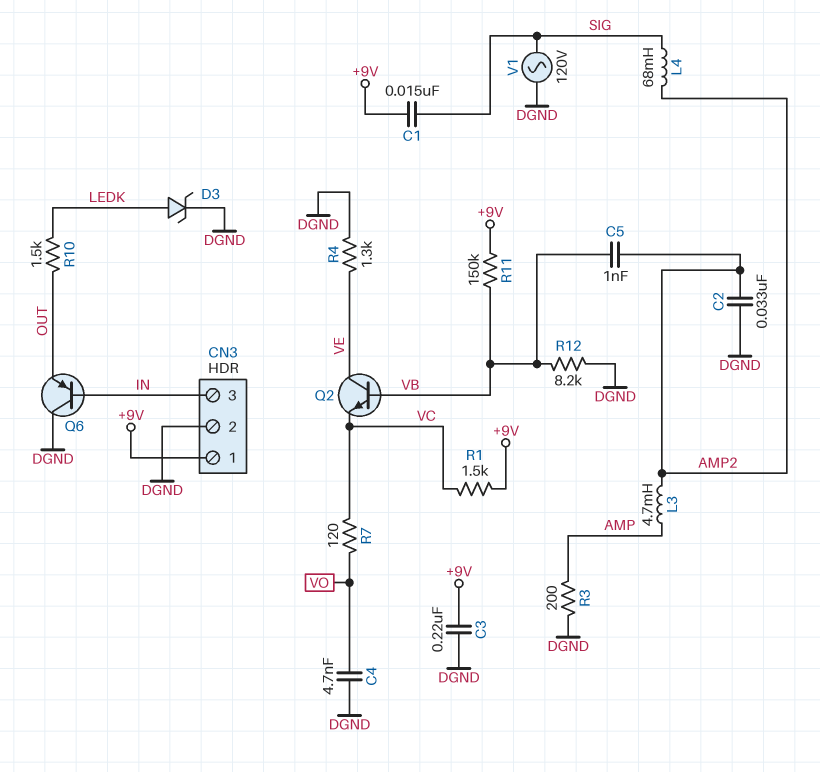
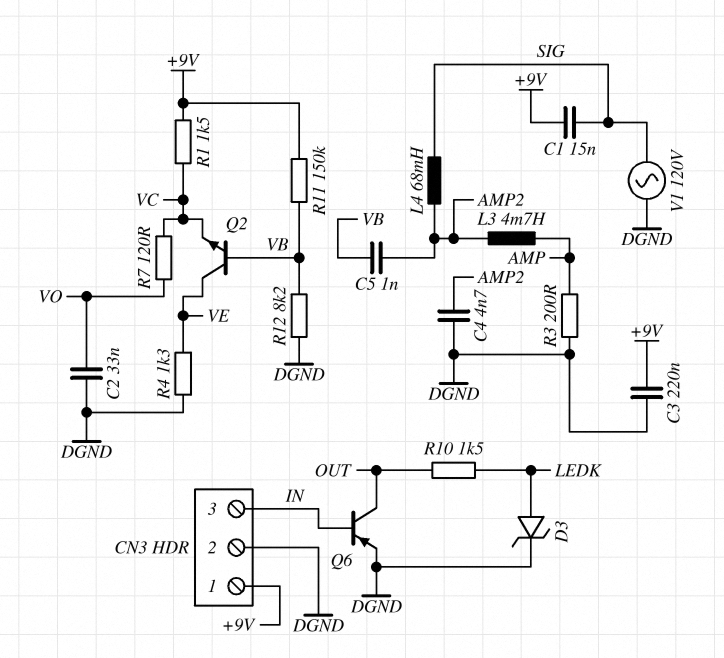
C2: 33nF (AMP2, DGND) -> 33nF (DGND, VO)
C4: 4.7nF (DGND, VO) -> 4.7nF (AMP2, DGND)
Q6: PNP (B IN, C DGND, E OUT) -> PNP (B IN, C OUT, E DGND)

